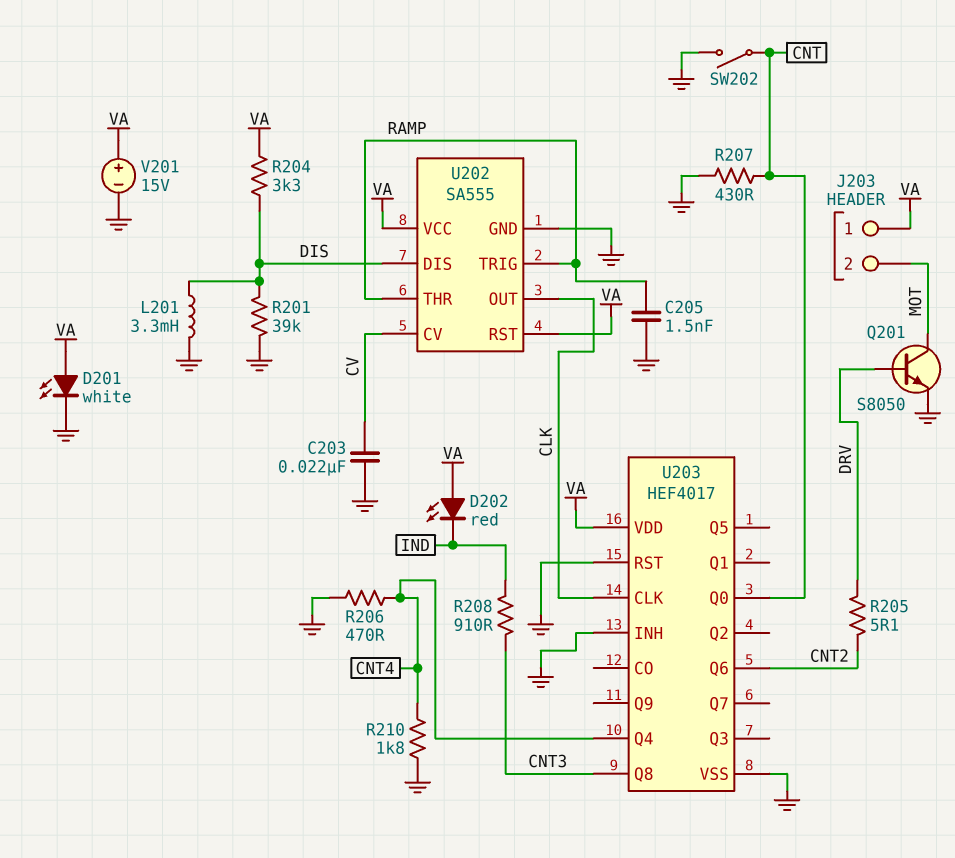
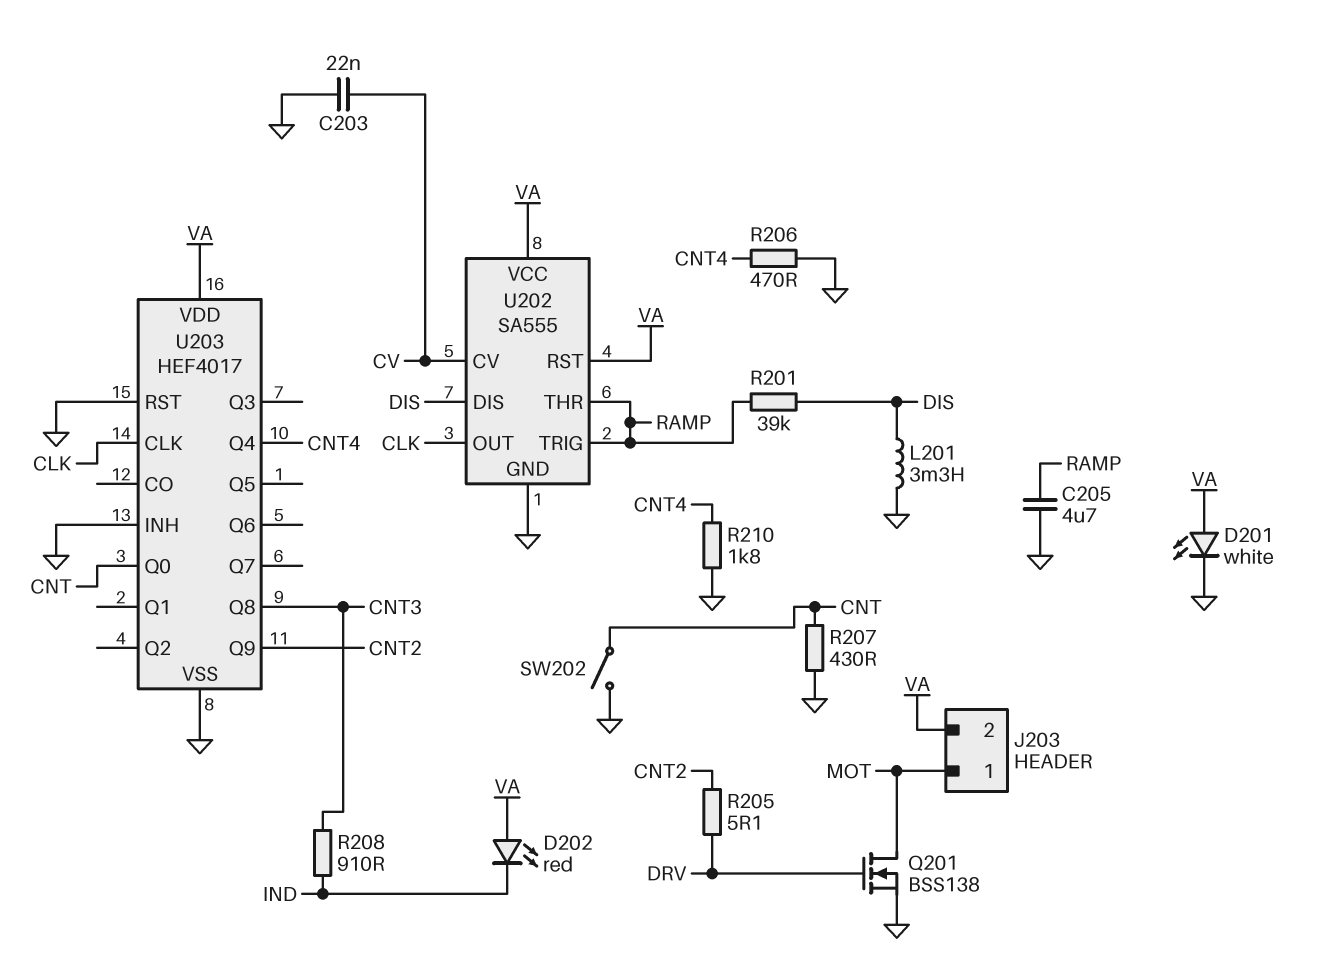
C205: 1.5nF (GND, RAMP) -> 4.7uF (GND, RAMP)
J203 pin 1: VA -> MOT
J203 pin 2: MOT -> VA
Q201: NPN S8050 (B DRV, C MOT, E GND) -> NMOS BSS138 (G DRV, D MOT, S GND)
R201: 39k (DIS, GND) -> 39k (DIS, RAMP)
R204: 3.3k (DIS, VA) -> none
U203 pin Q6: CNT2 -> none
U203 pin Q9: none -> CNT2
V201: 15V (plus VA, minus GND) -> none

